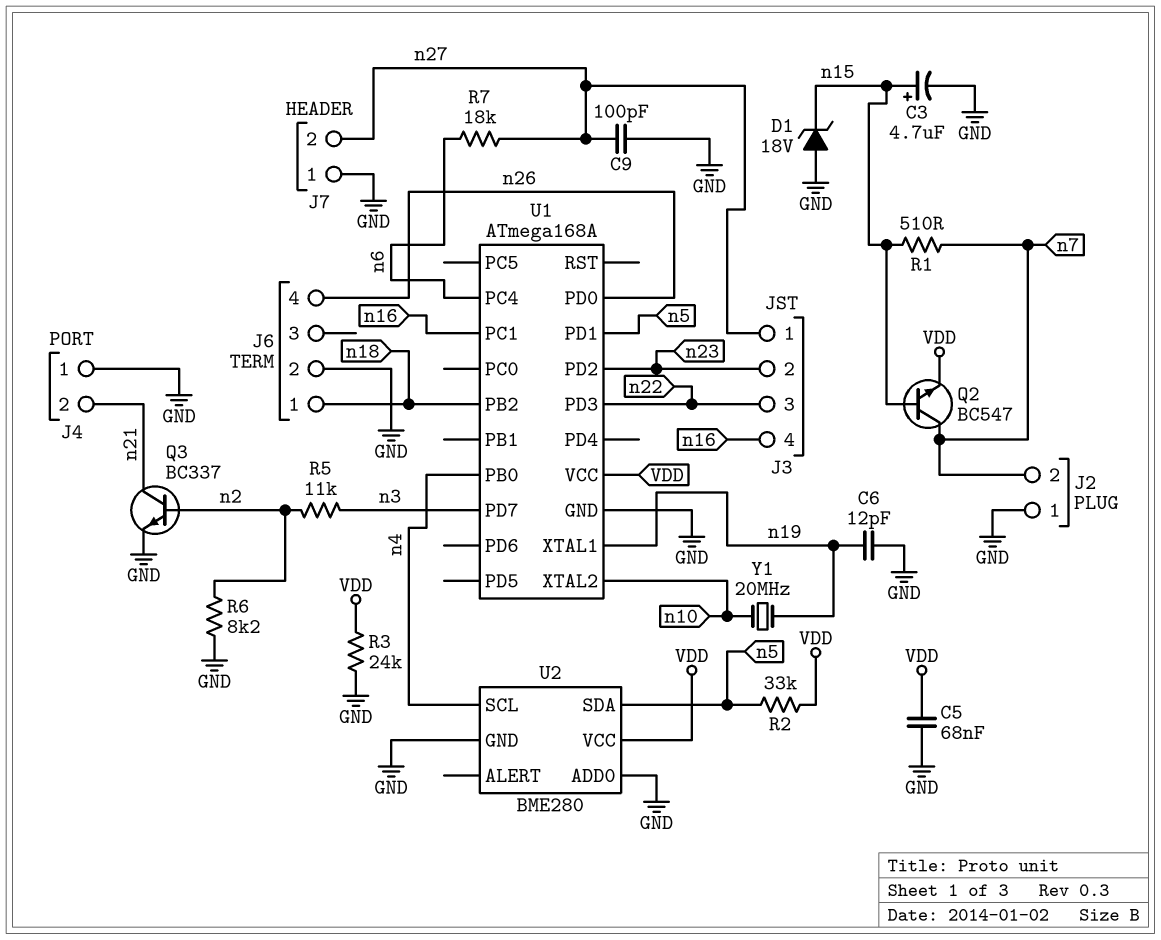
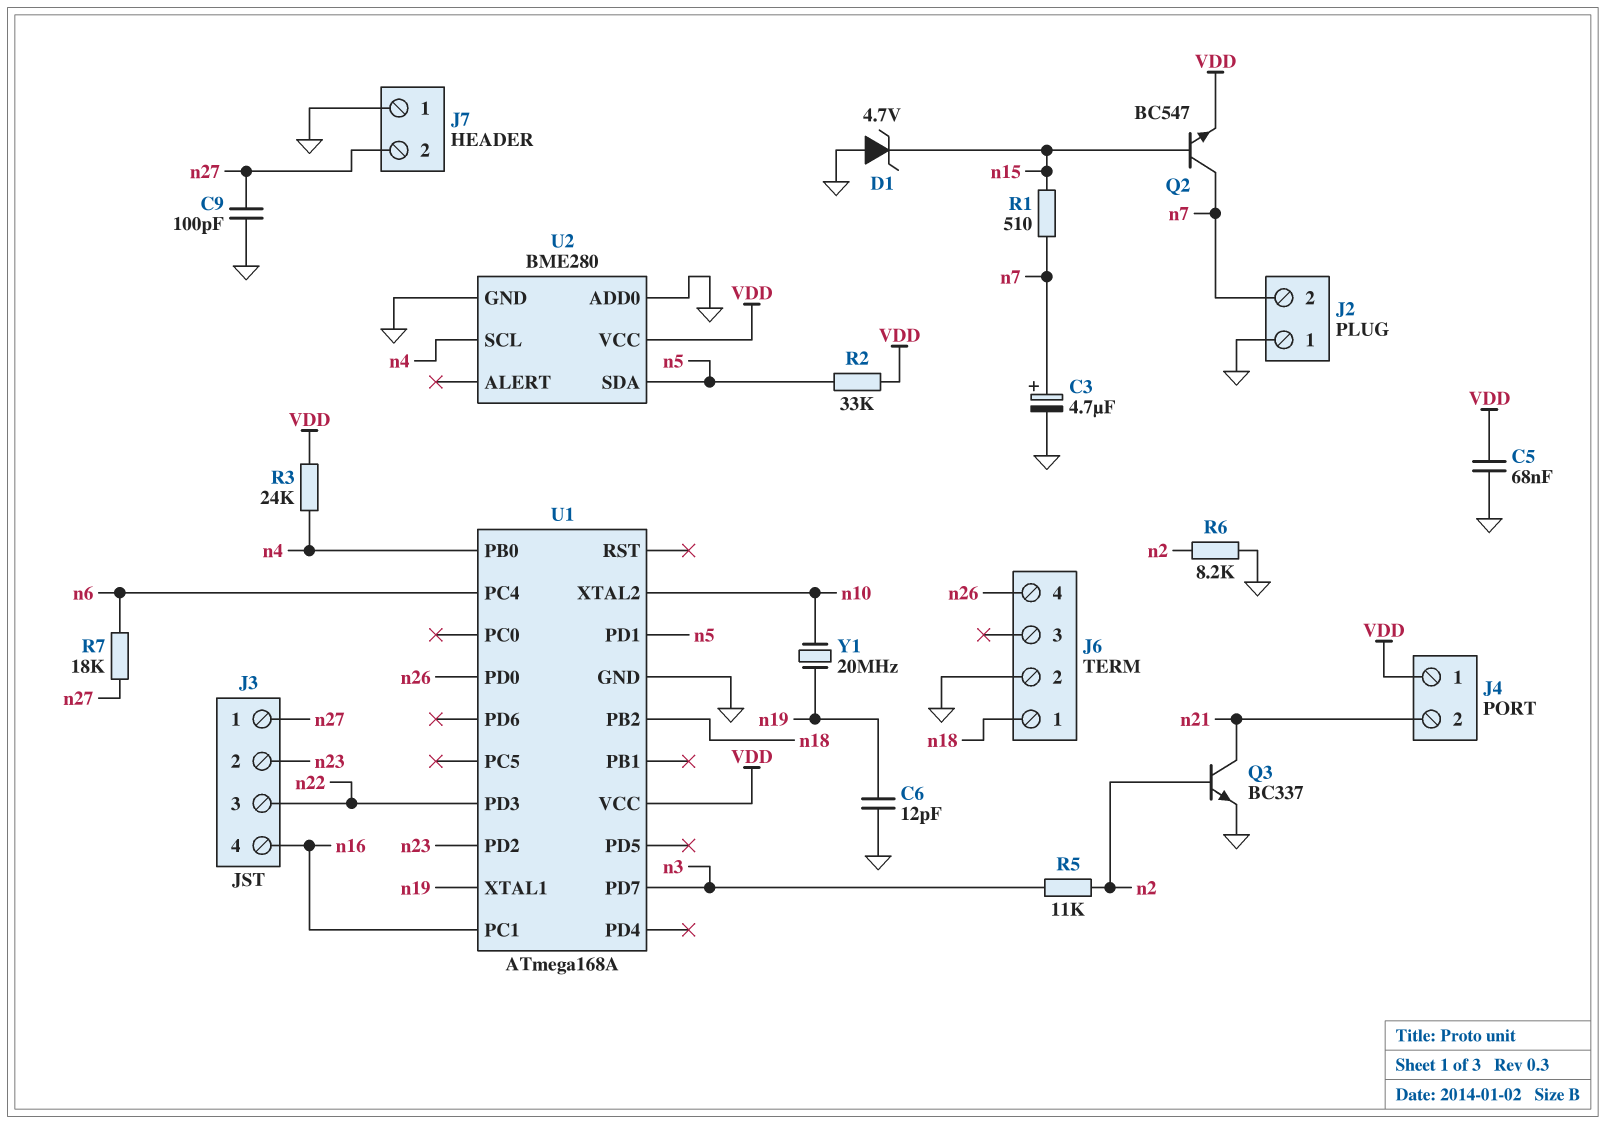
C3: 4.7uF (plus n15, minus GND) -> 4.7uF (plus n7, minus GND)
D1: zener 18V (A GND, K n15) -> zener 4.7V (A GND, K n15)
J4 pin 1: GND -> VDD
R3: 24k (GND, VDD) -> 24k (VDD, n4)

